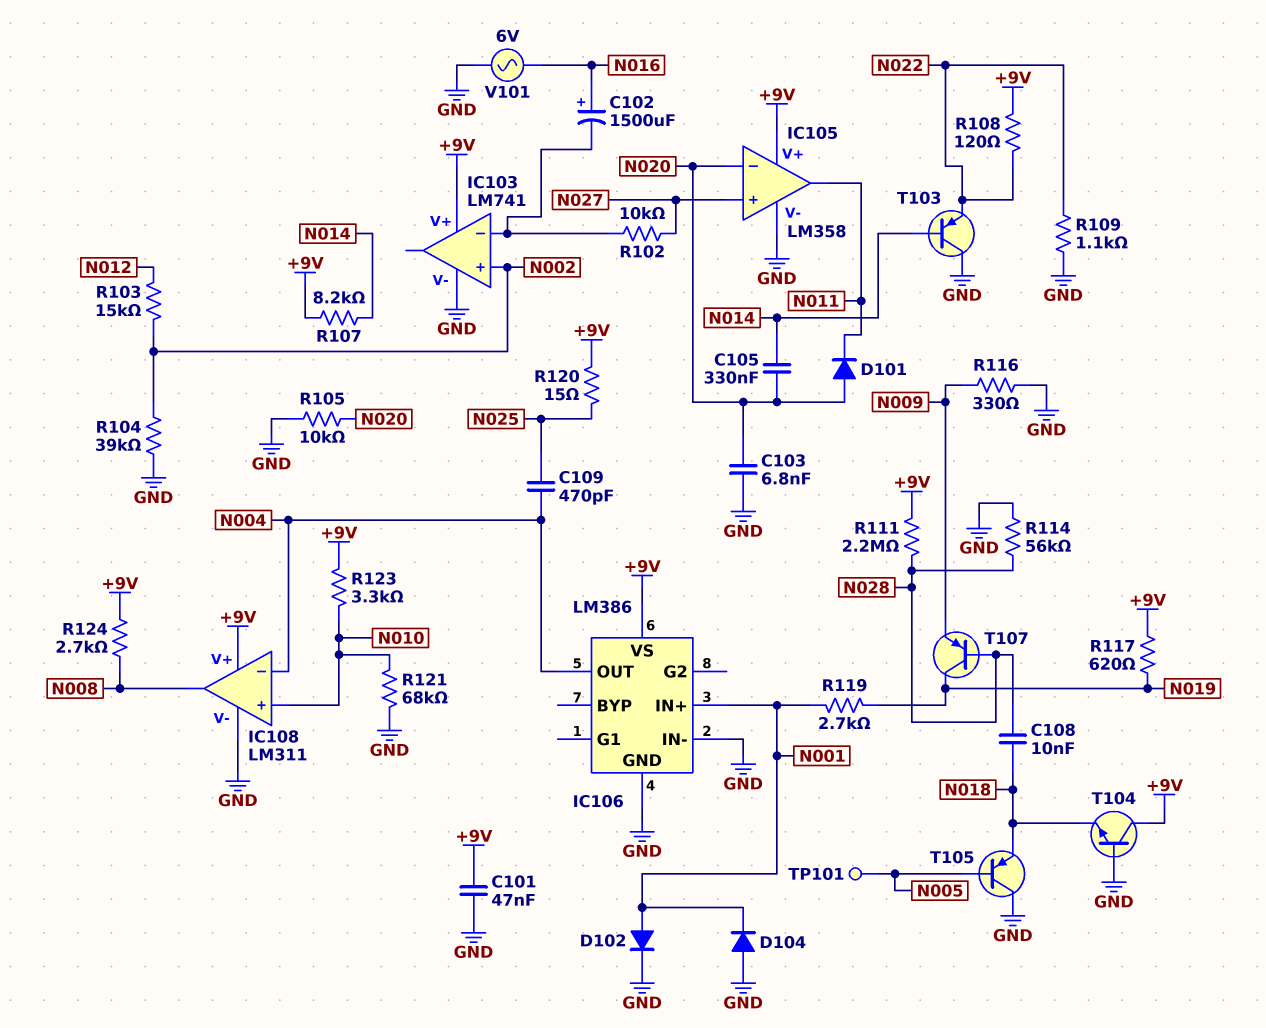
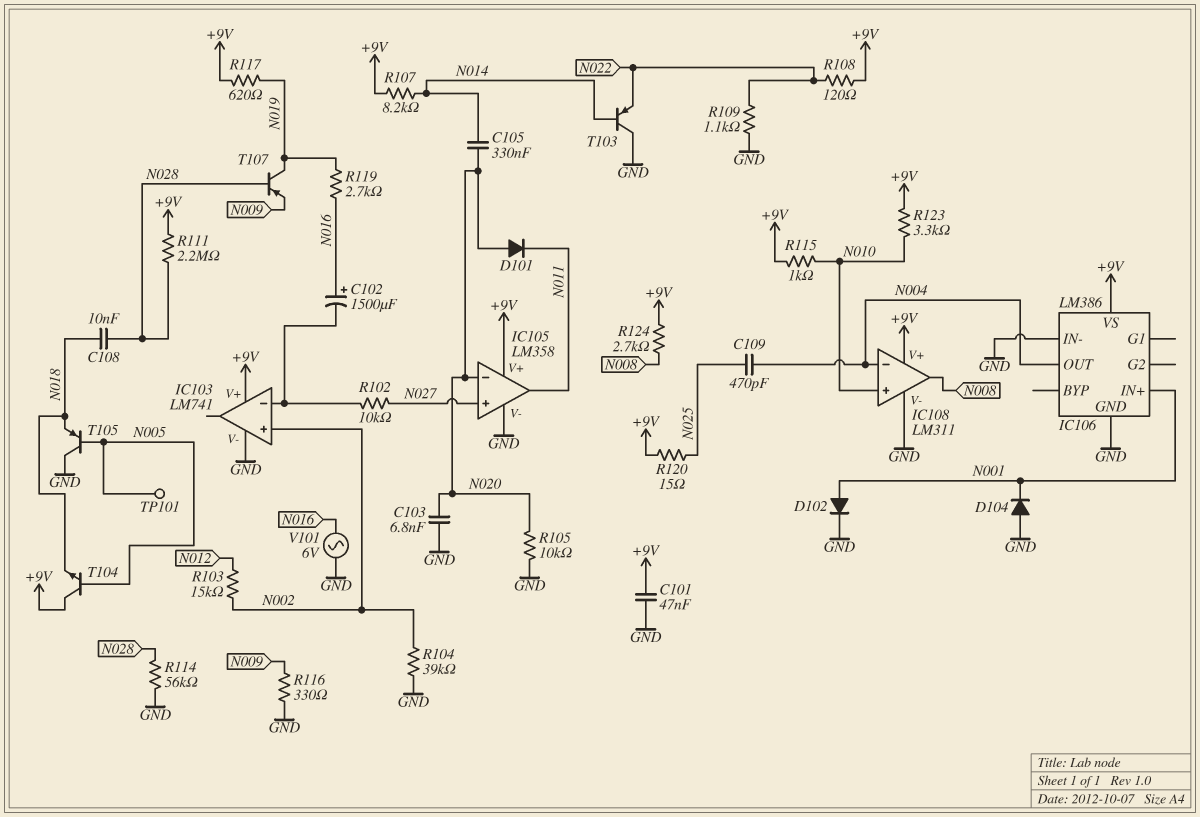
R115: none -> 1k (+9V, N010)
R119: 2.7k (N001, N019) -> 2.7k (N016, N019)
R121: 68k (GND, N010) -> none
T104: NPN (B GND, C +9V, E N018) -> NPN (B N005, C +9V, E N018)

